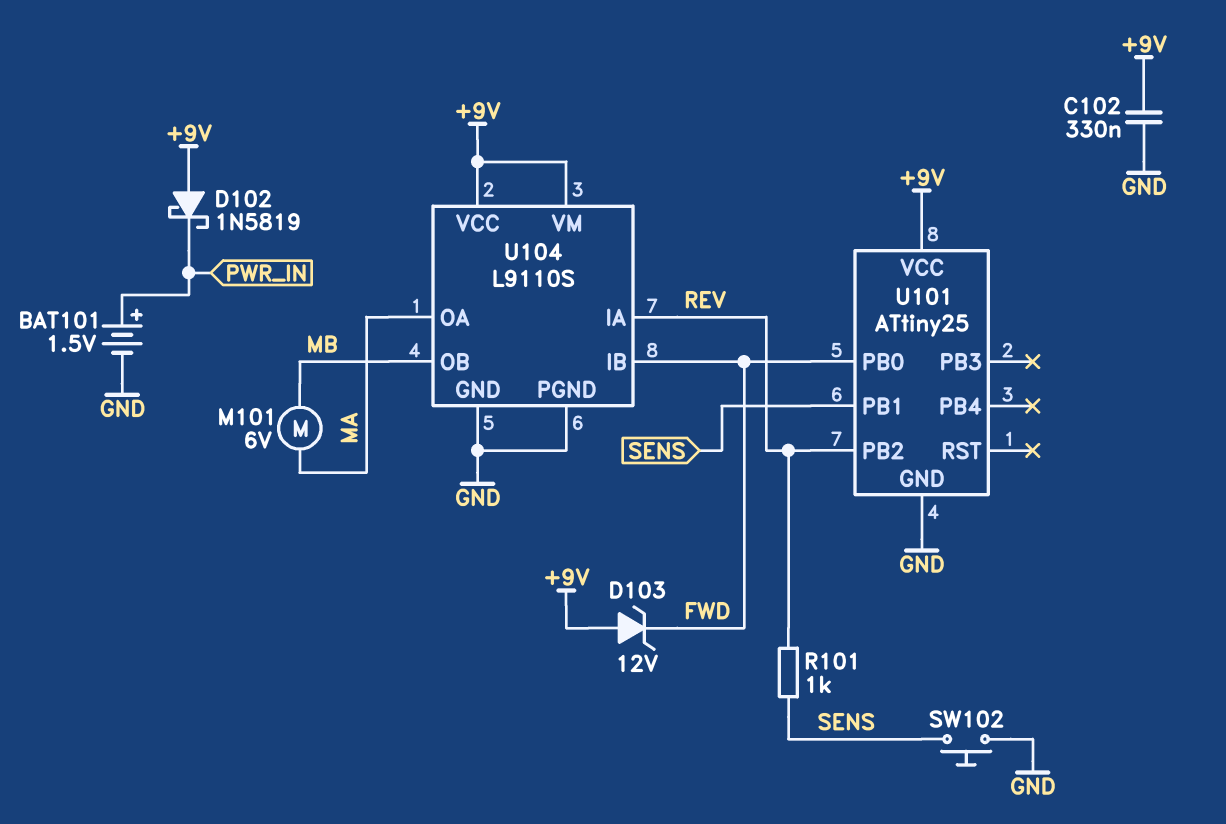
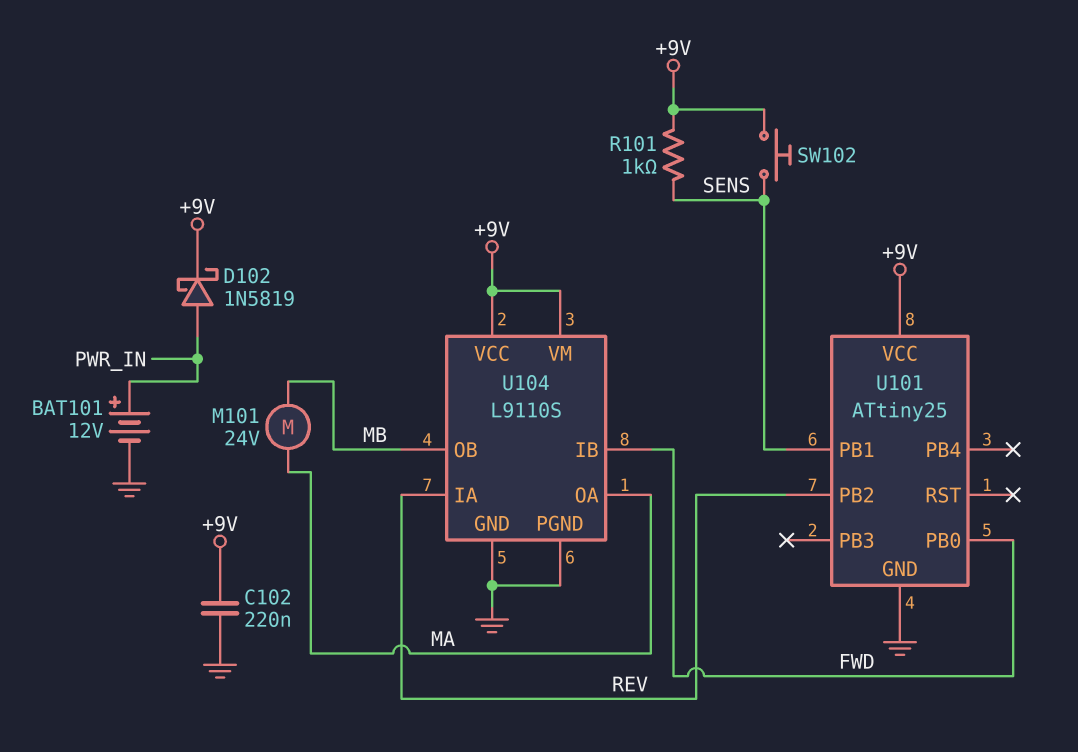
BAT101: 1.5V (plus PWR_IN, minus GND) -> 12V (plus PWR_IN, minus GND)
C102: 330nF (+9V, GND) -> 220nF (+9V, GND)
D102: schottky 1N5819 (A +9V, K PWR_IN) -> schottky 1N5819 (A PWR_IN, K +9V)
D103: zener 12V (A +9V, K FWD) -> none
M101: motor 6V (MA, MB) -> motor 24V (MA, MB)
R101: 1k (REV, SENS) -> 1k (+9V, SENS)
SW102: button (GND, SENS) -> button (+9V, SENS)

